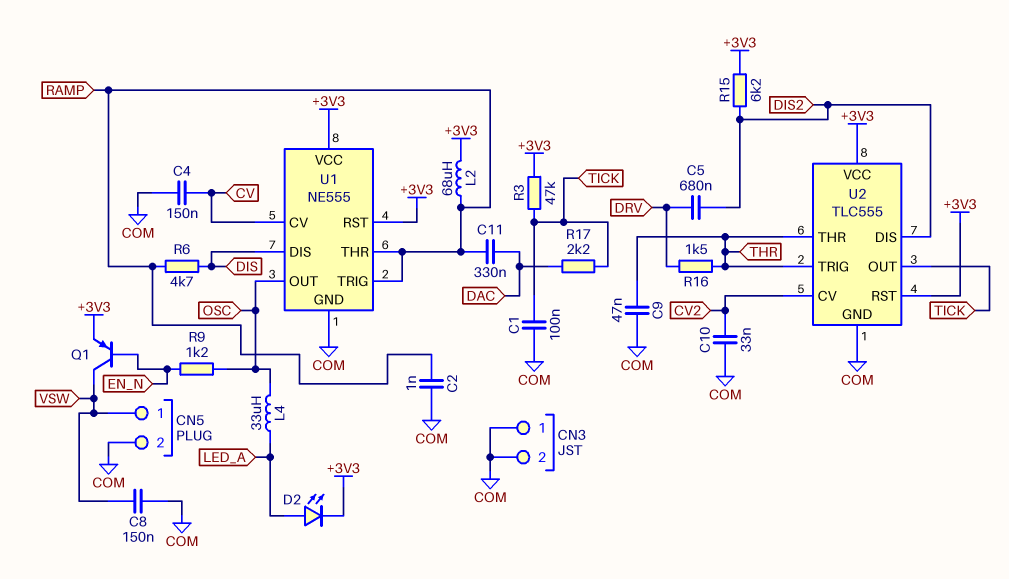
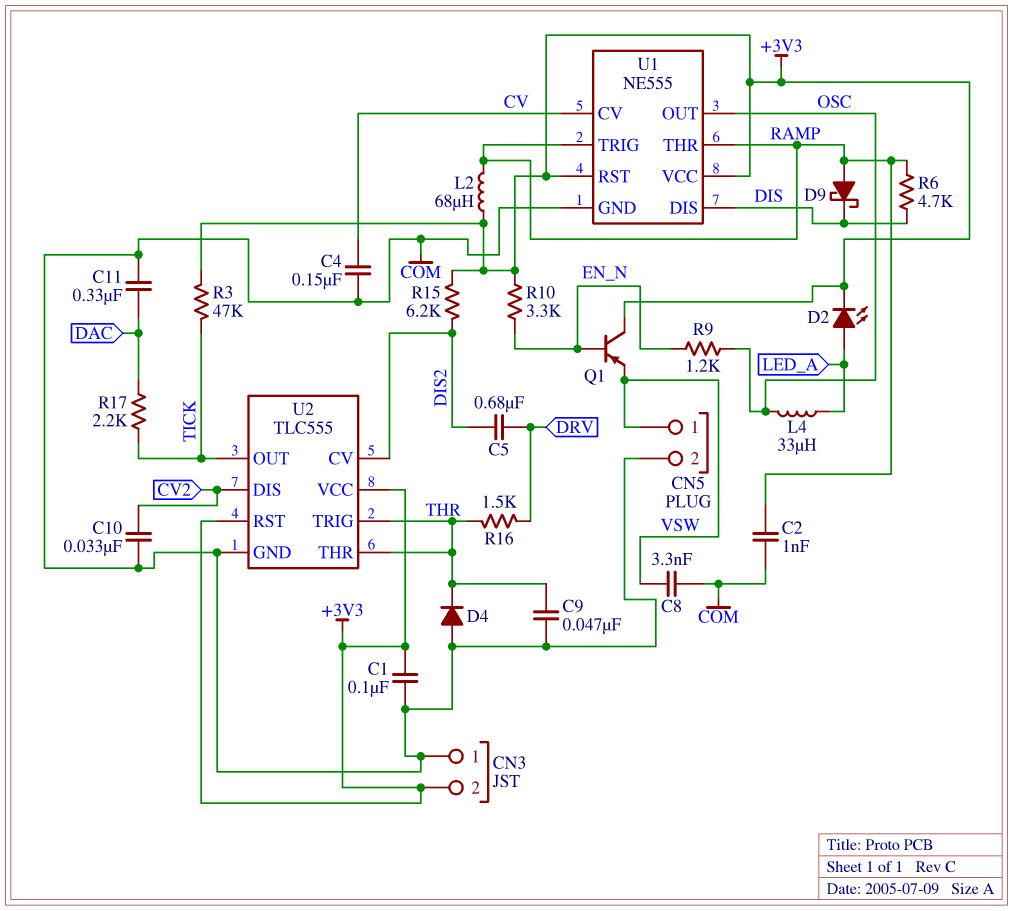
C1: 100nF (COM, TICK) -> 100nF (+3V3, COM)
C8: 150nF (COM, VSW) -> 3.3nF (COM, VSW)
C11: 330nF (DAC, RAMP) -> 330nF (COM, DAC)
CN3 pin 2: COM -> +3V3
D4: none -> diode (A COM, K THR)
D9: none -> schottky (A RAMP, K DIS)
Q1: PNP (B EN_N, C VSW, E +3V3) -> PNP (B EN_N, C +3V3, E VSW)
R10: none -> 3.3k (+3V3, EN_N)
U2 pin CV: CV2 -> DIS2
U2 pin DIS: DIS2 -> CV2

